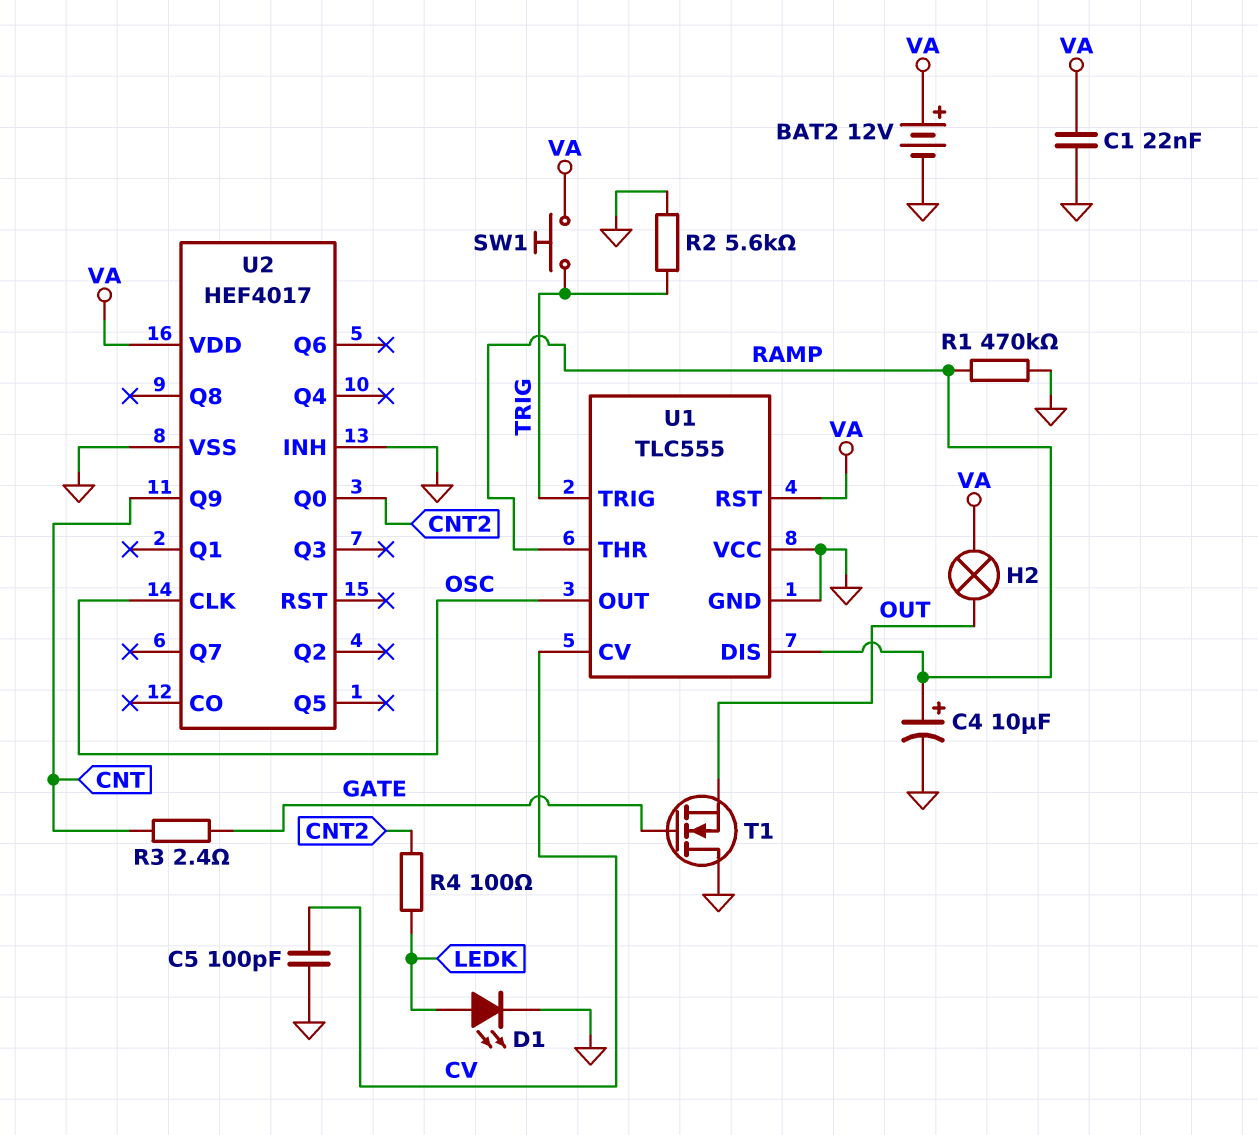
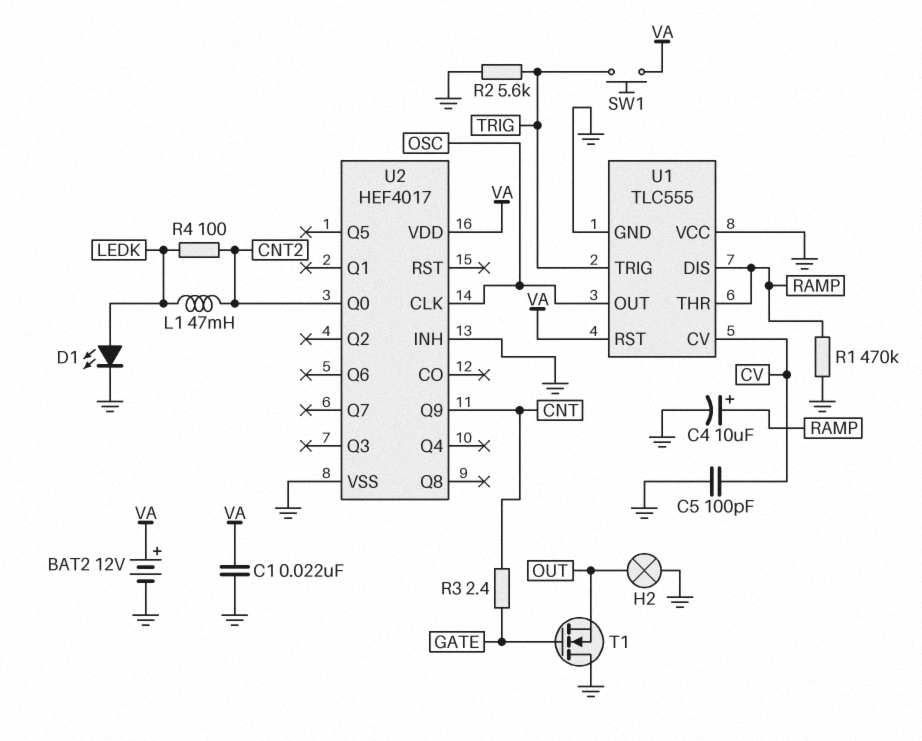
H2: lamp (OUT, VA) -> lamp (GND, OUT)
L1: none -> 47mH (CNT2, LEDK)

